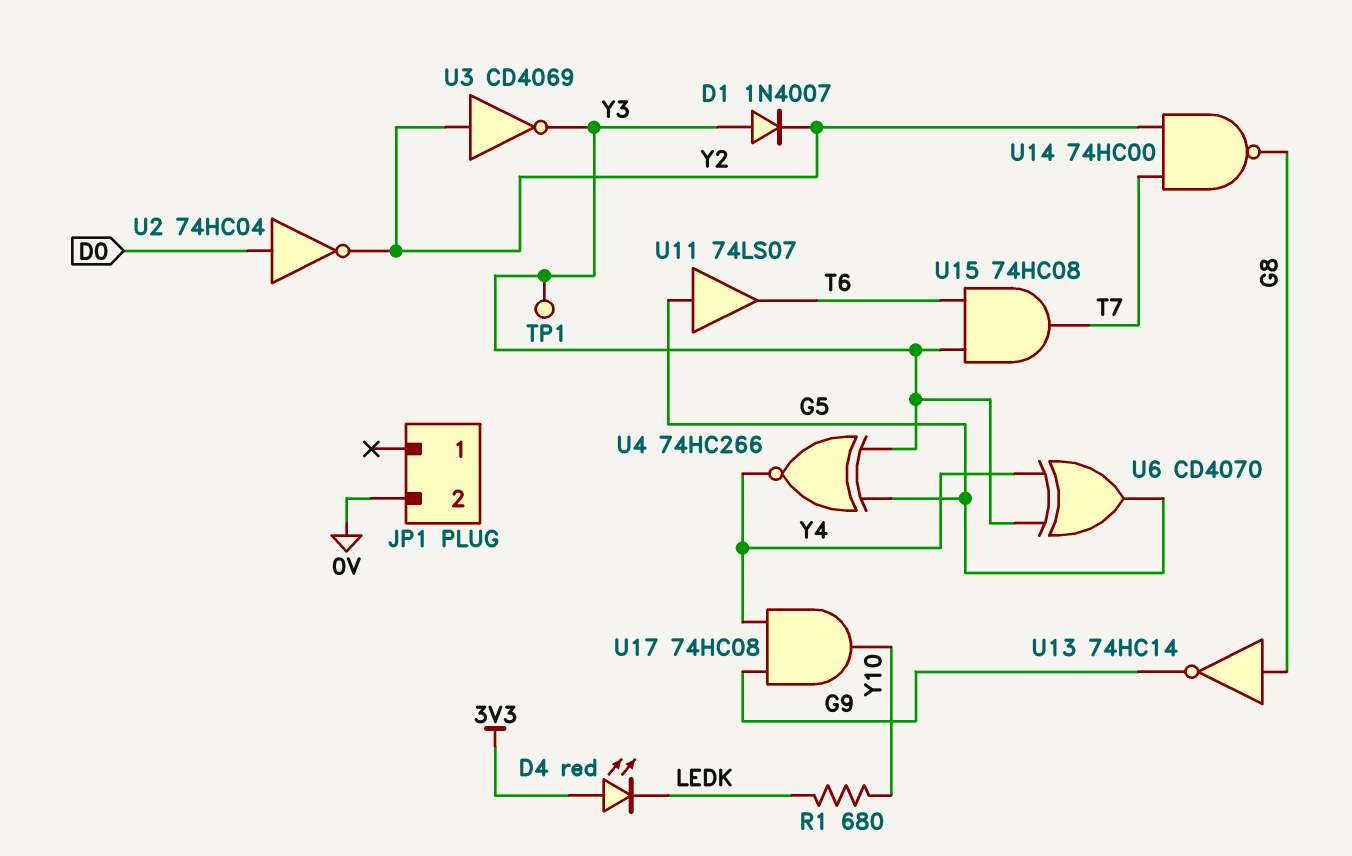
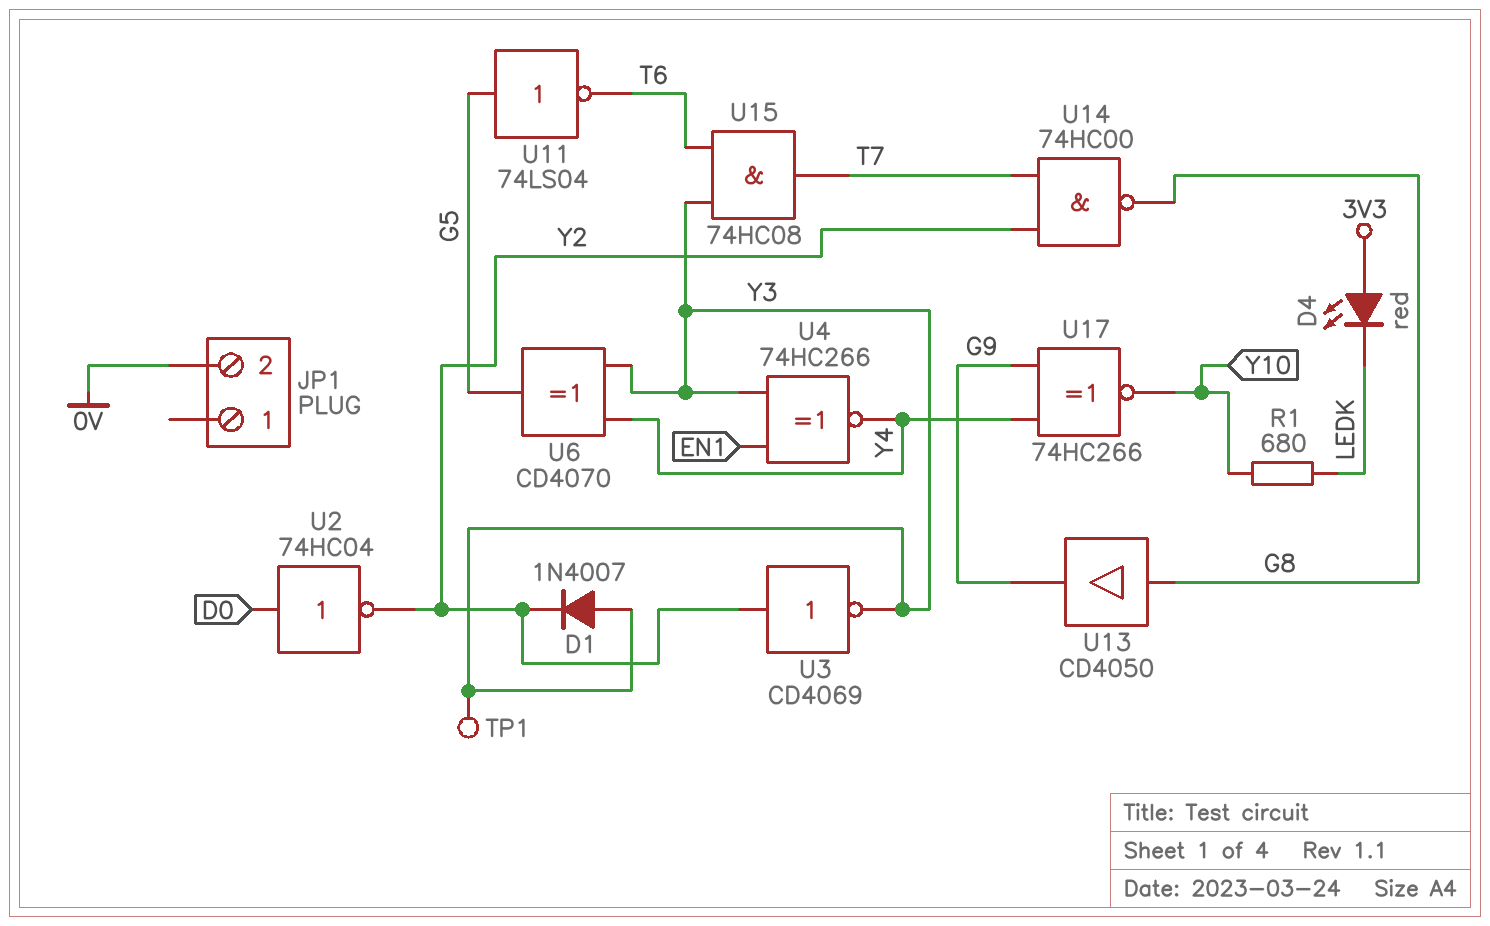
U4: XNOR 74HC266 (in G5, in Y3, out Y4) -> XNOR 74HC266 (in EN1, in Y3, out Y4)
U11: buffer 74LS07 (in G5, out T6) -> NOT 74LS04 (in G5, out T6)
U13: NOT 74HC14 (in G8, out G9) -> buffer CD4050 (in G8, out G9)
U17: AND 74HC08 (in G9, in Y4, out Y10) -> XNOR 74HC266 (in G9, in Y4, out Y10)

